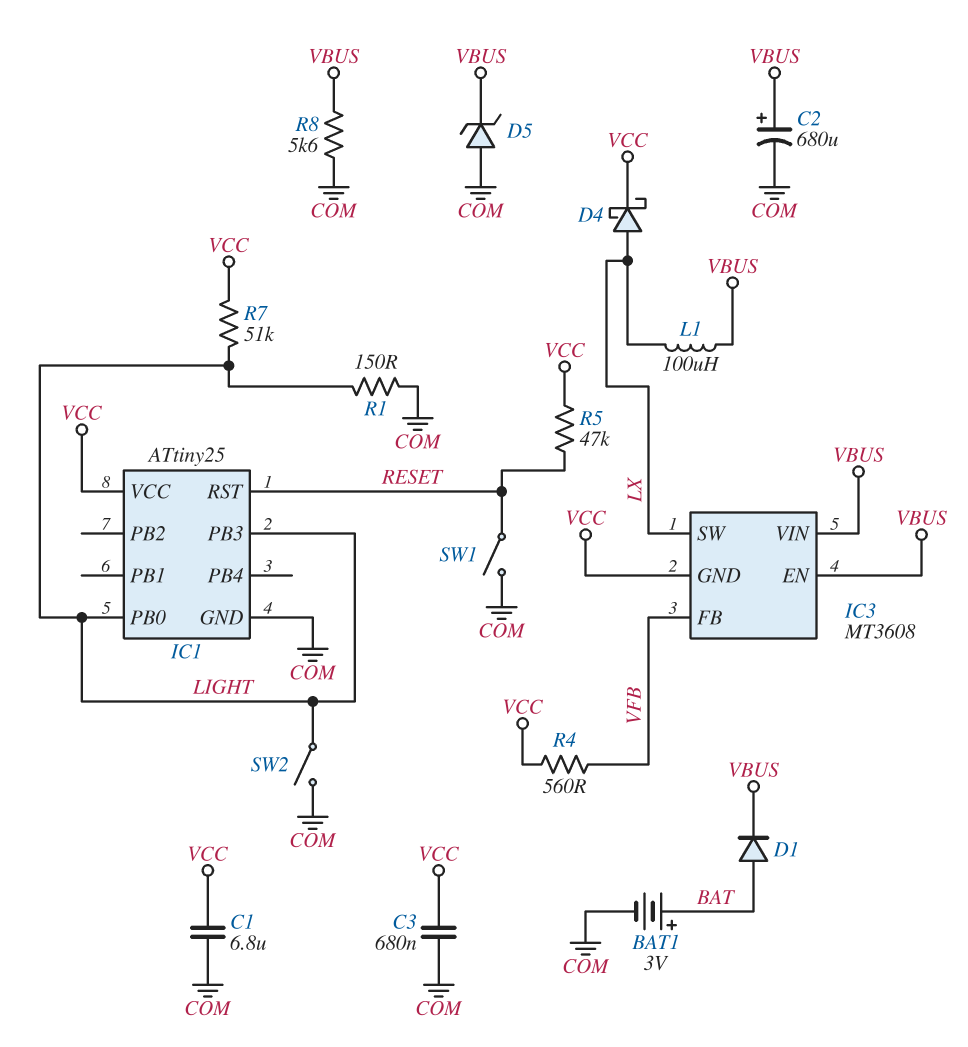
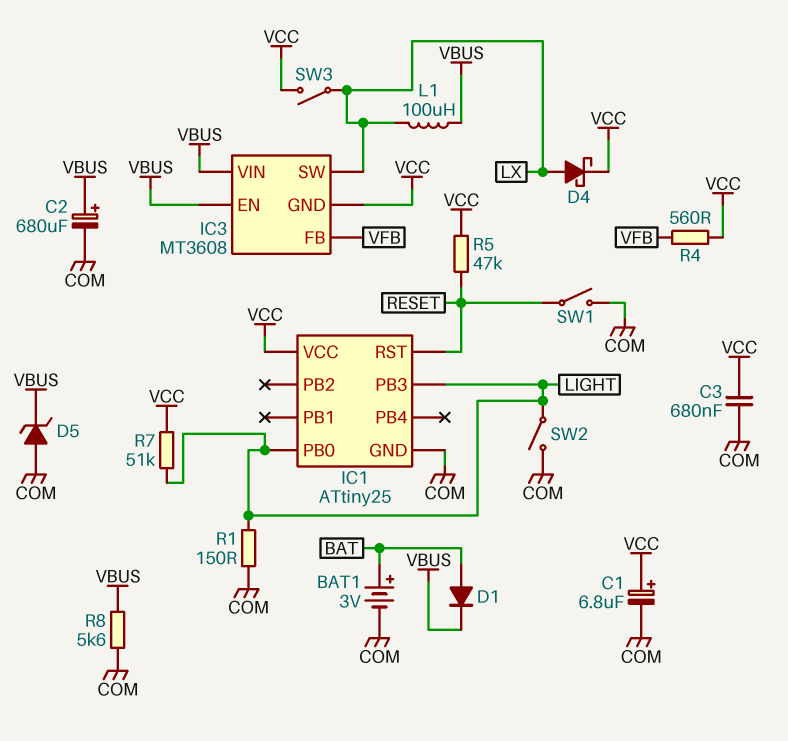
C1: 6.8uF (COM, VCC) -> 6.8uF (plus VCC, minus COM)
SW3: none -> switch (LX, VCC)

